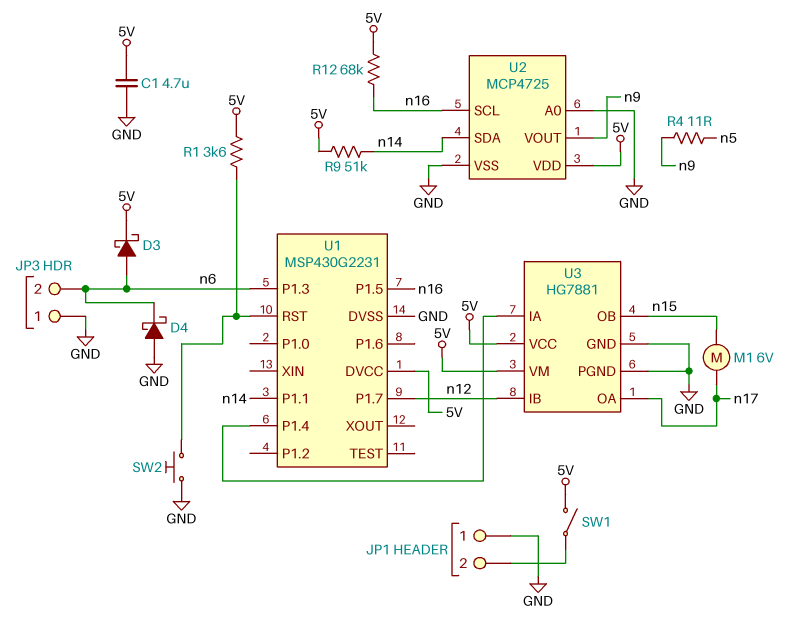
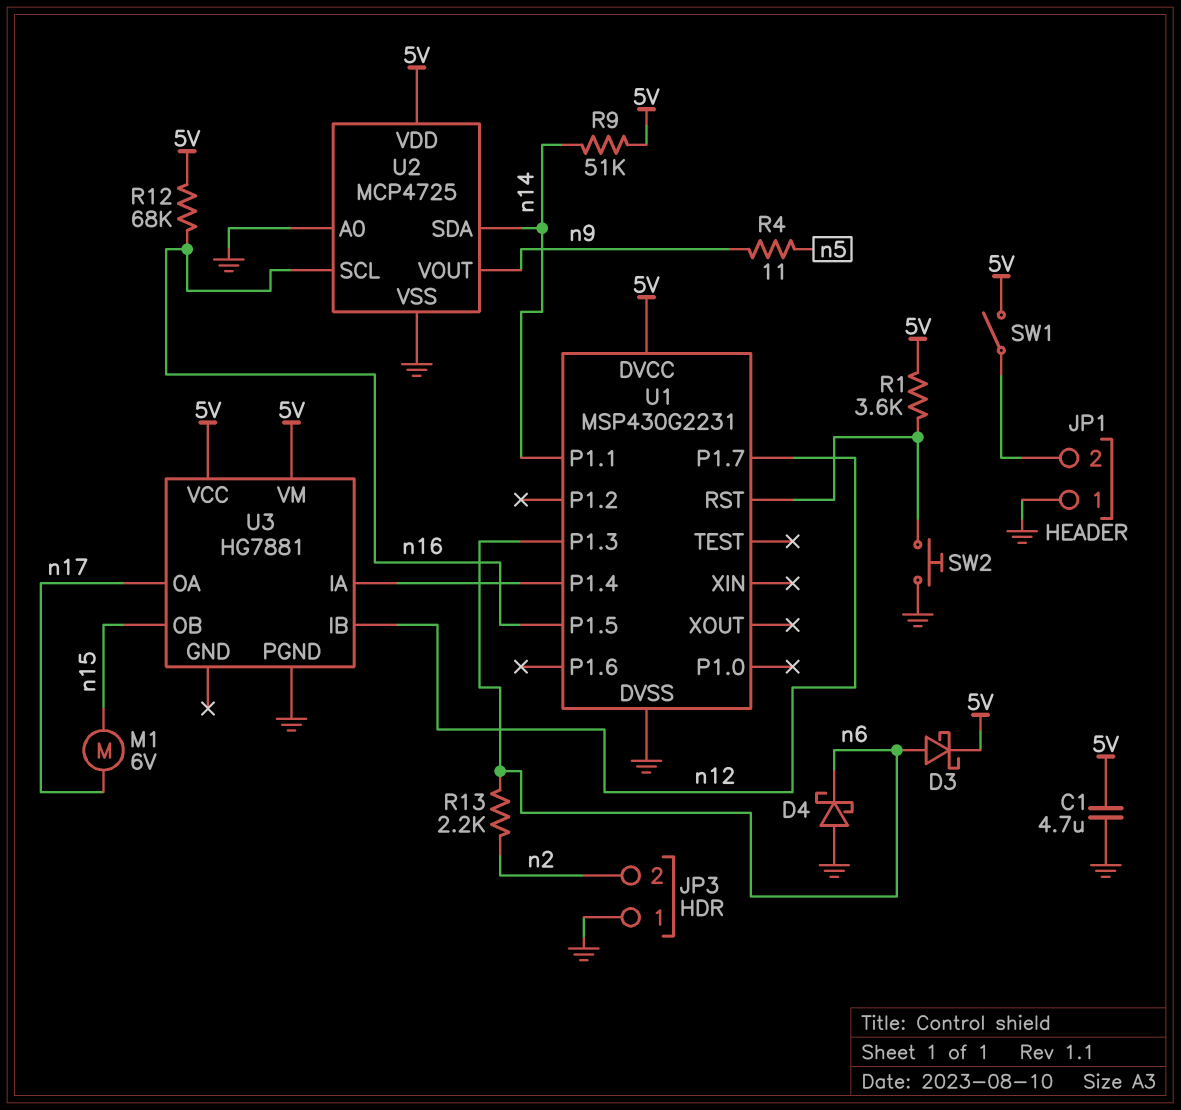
JP3 pin 2: n6 -> n2
R13: none -> 2.2k (n2, n6)
U3 pin GND: GND -> none

